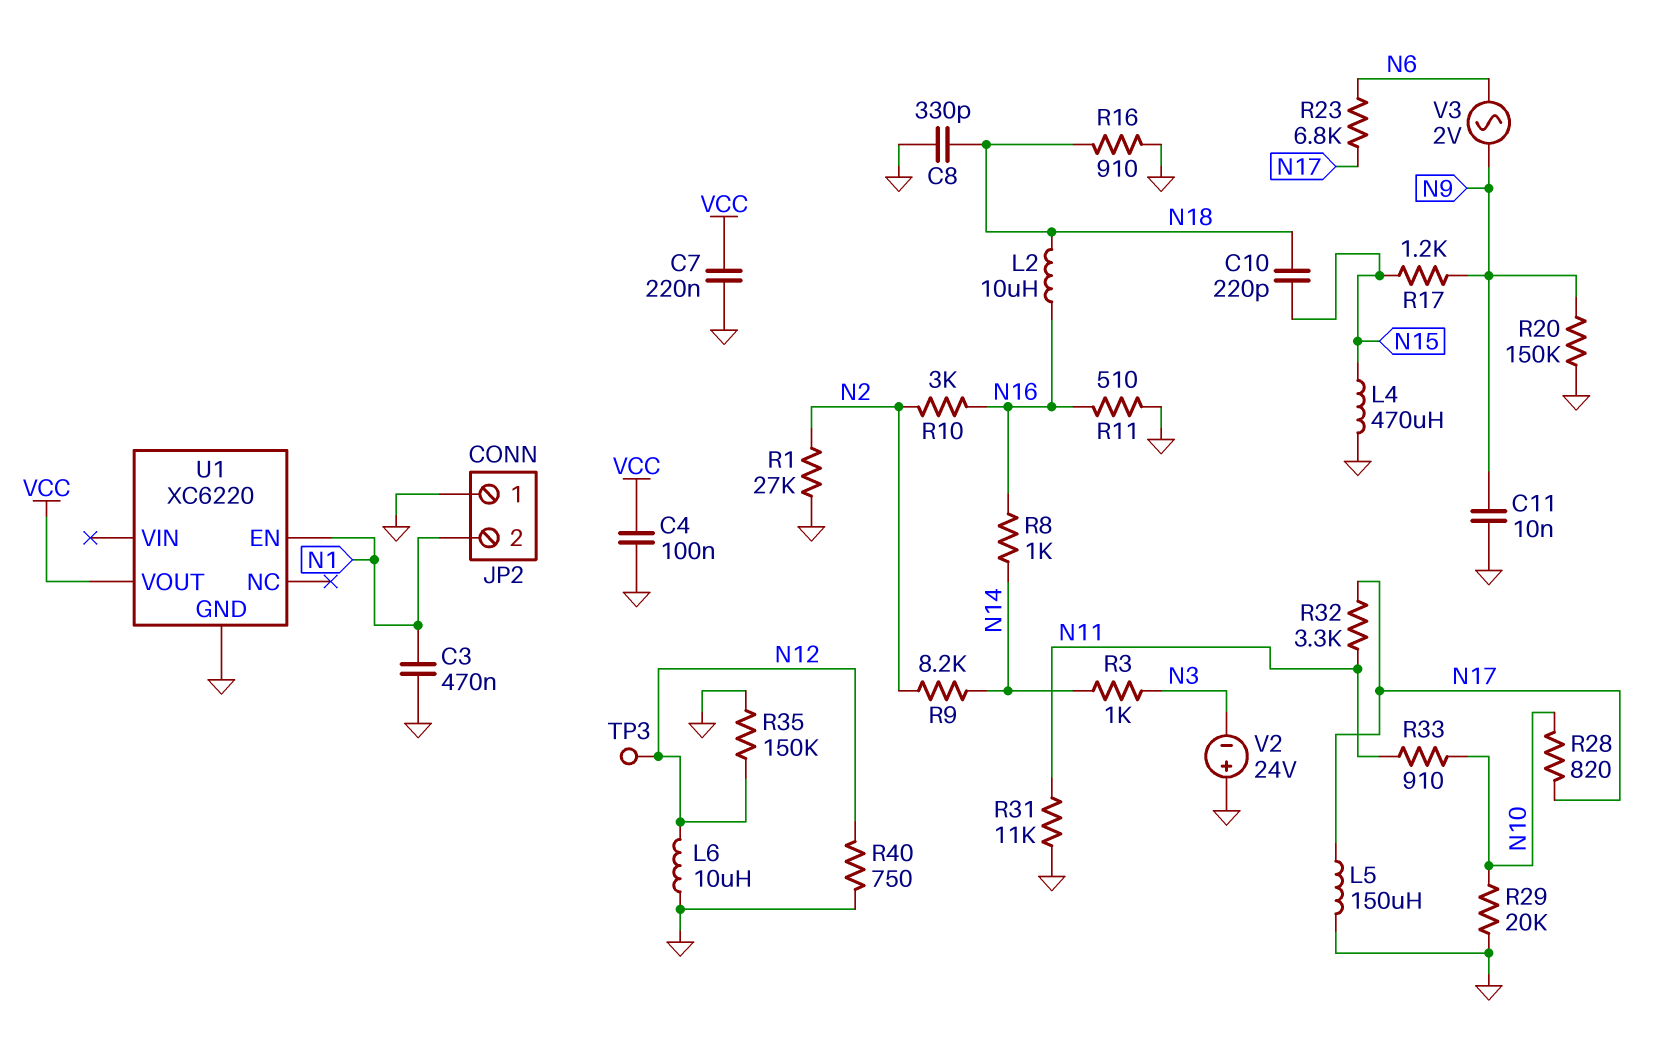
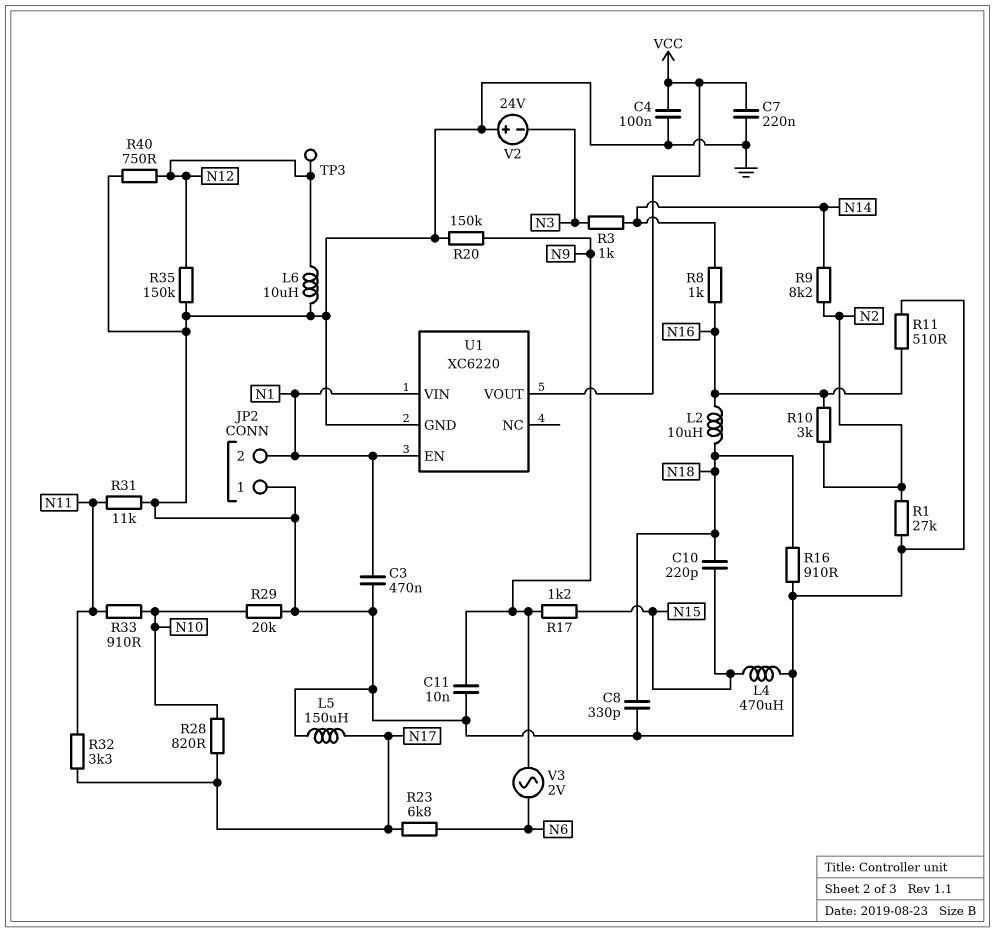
U1 pin VIN: none -> N1

